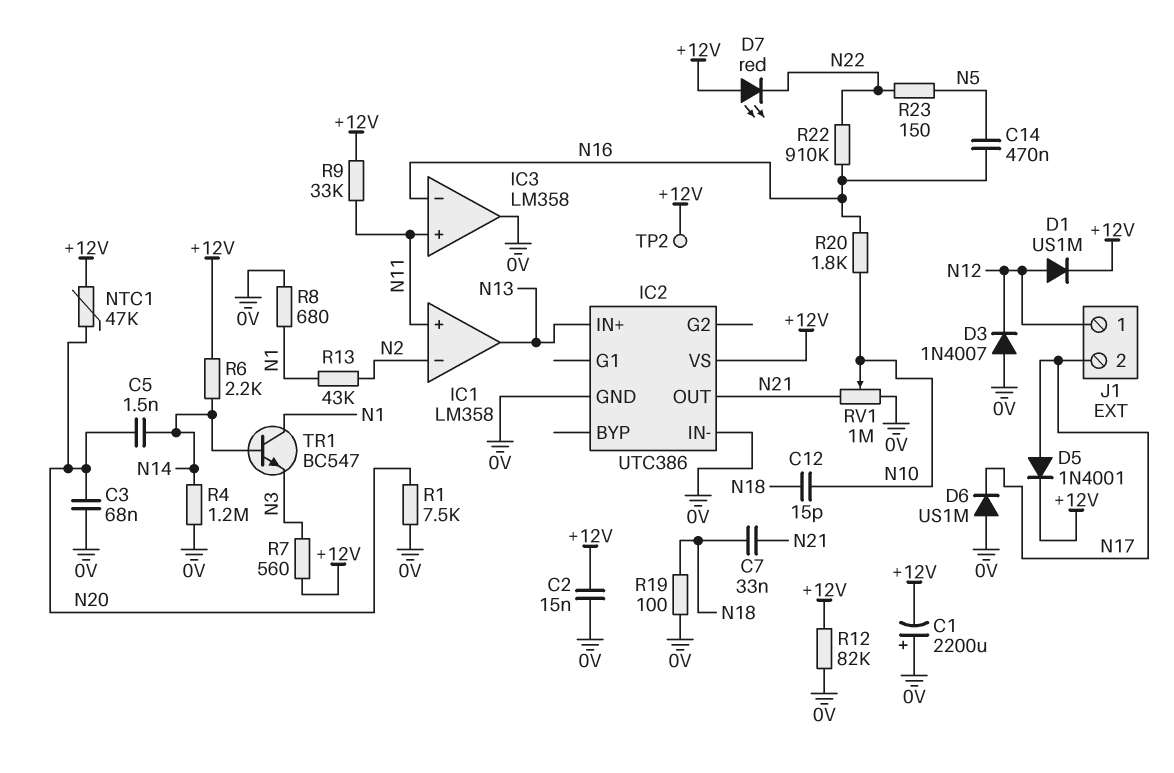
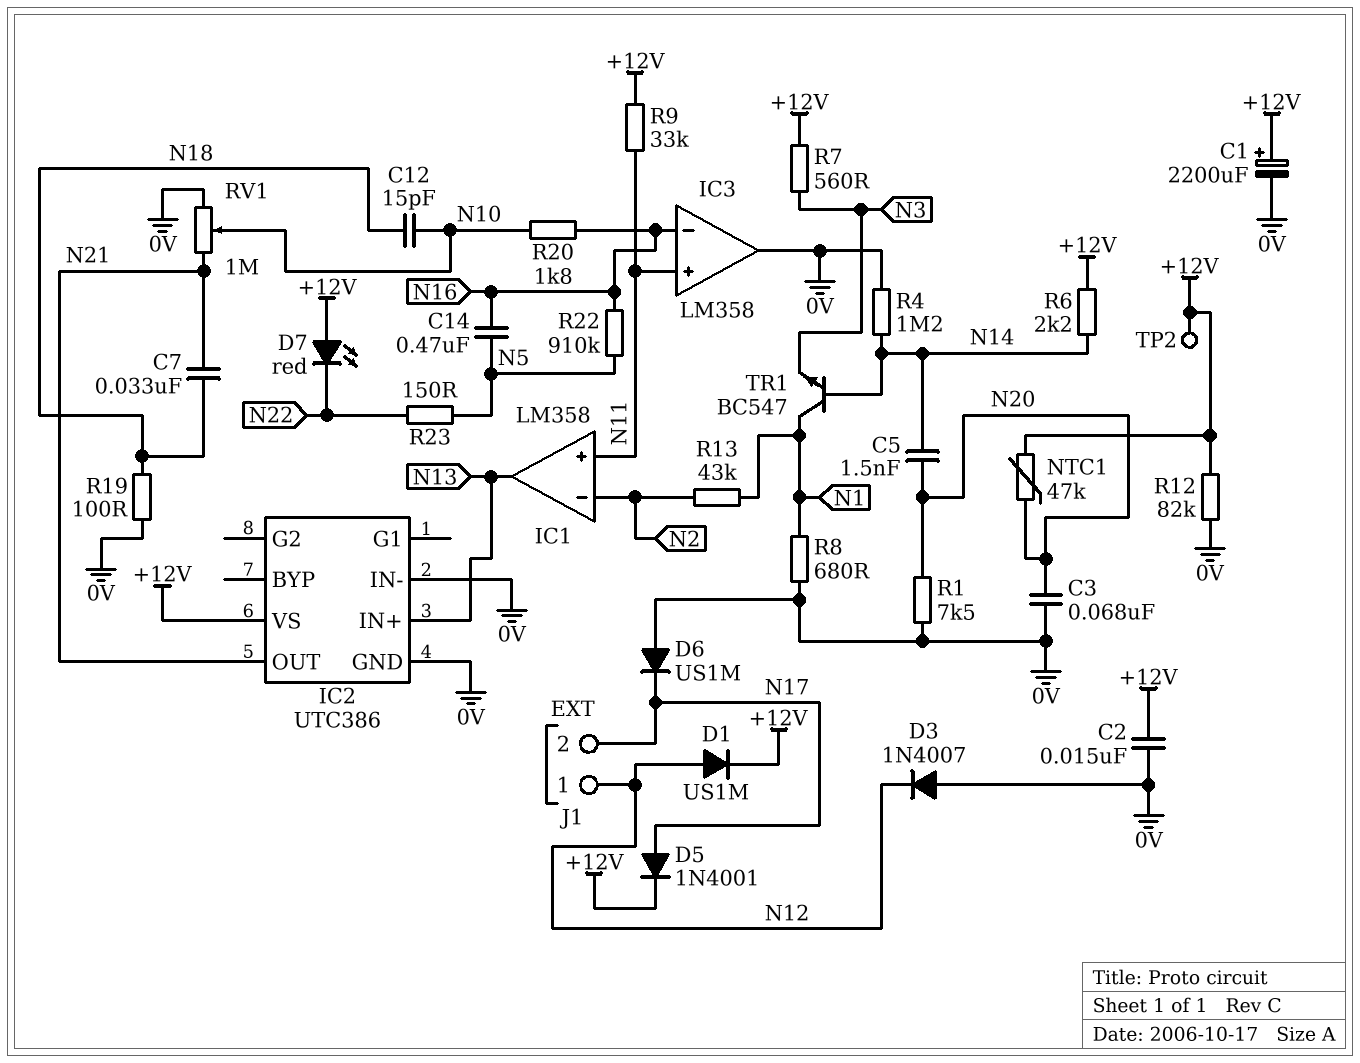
C1: 2200uF (plus 0V, minus +12V) -> 2200uF (plus +12V, minus 0V)
R22: 910k (N16, N22) -> 910k (N5, N16)

